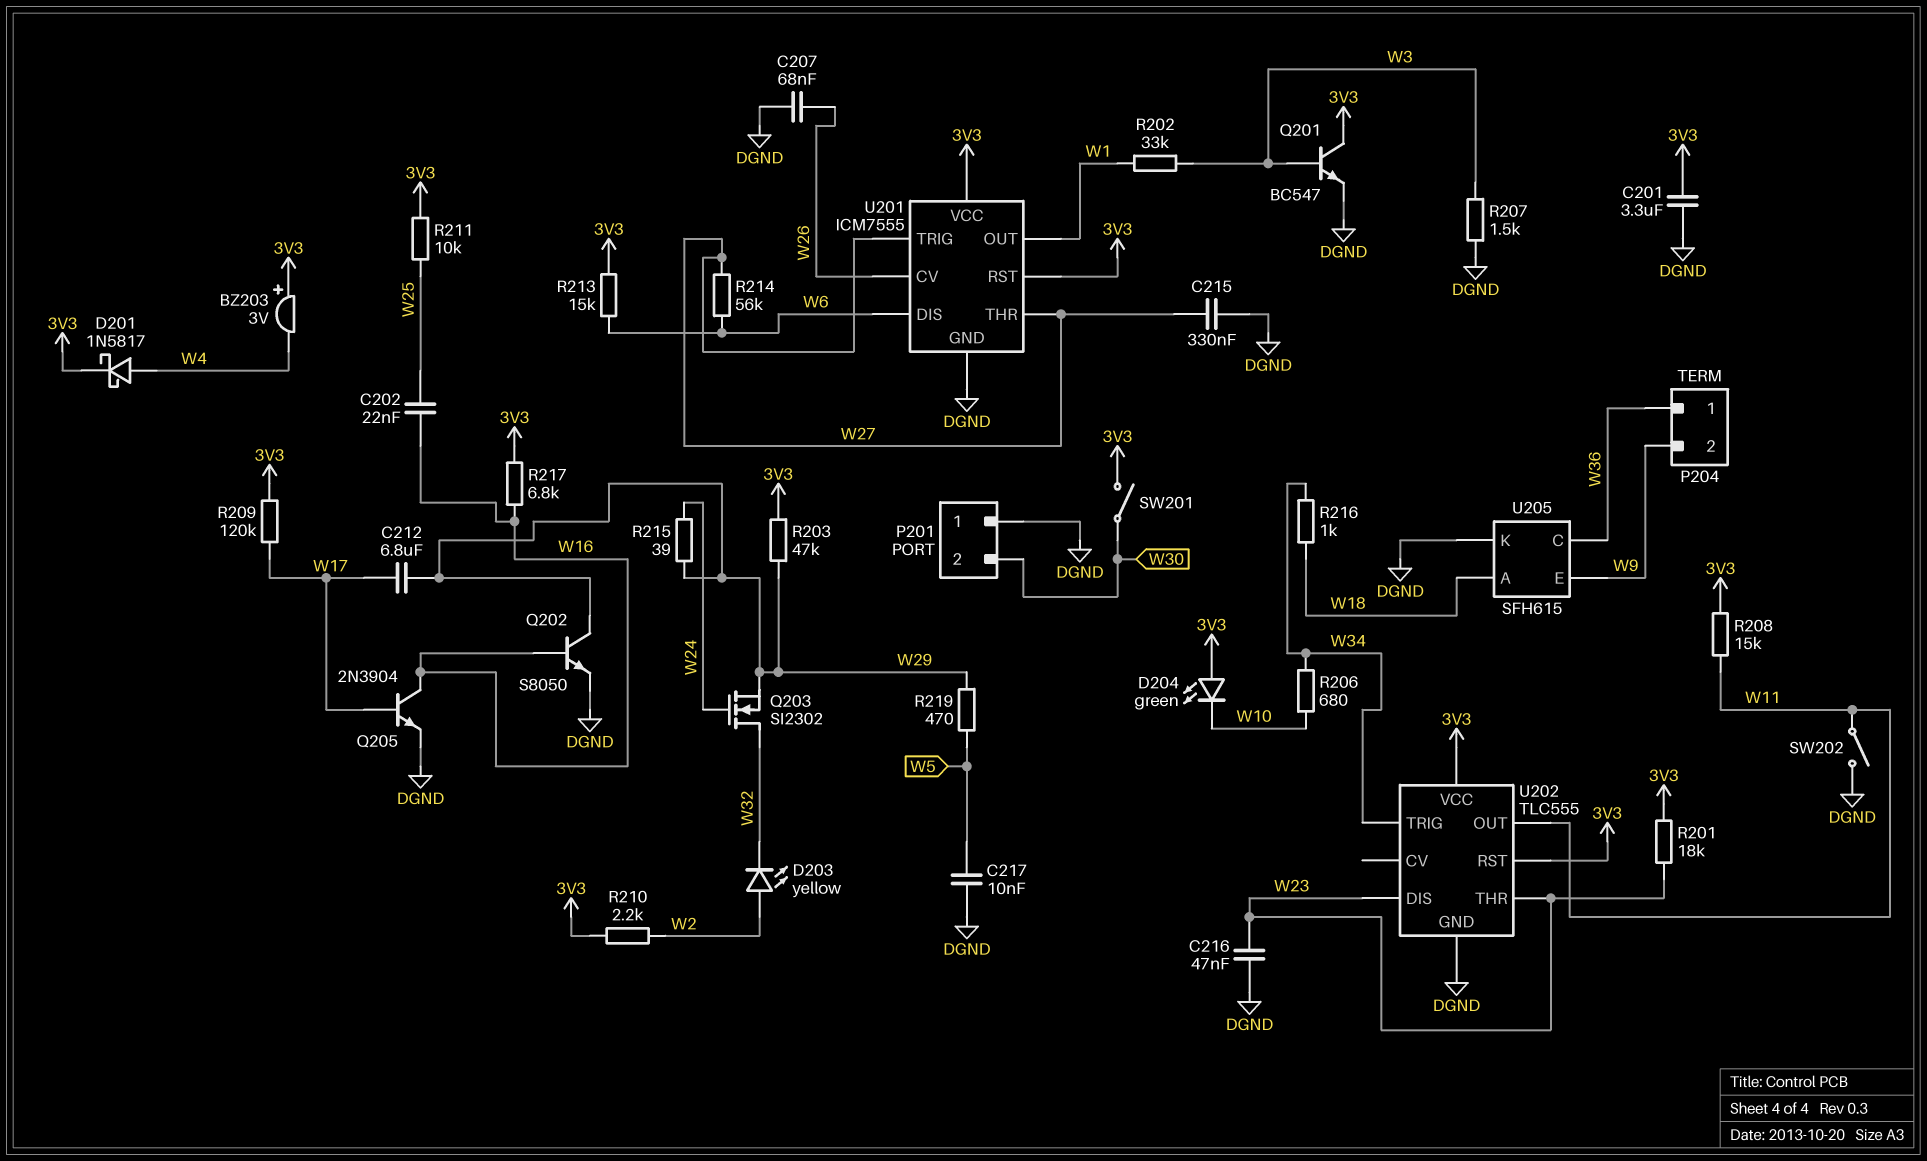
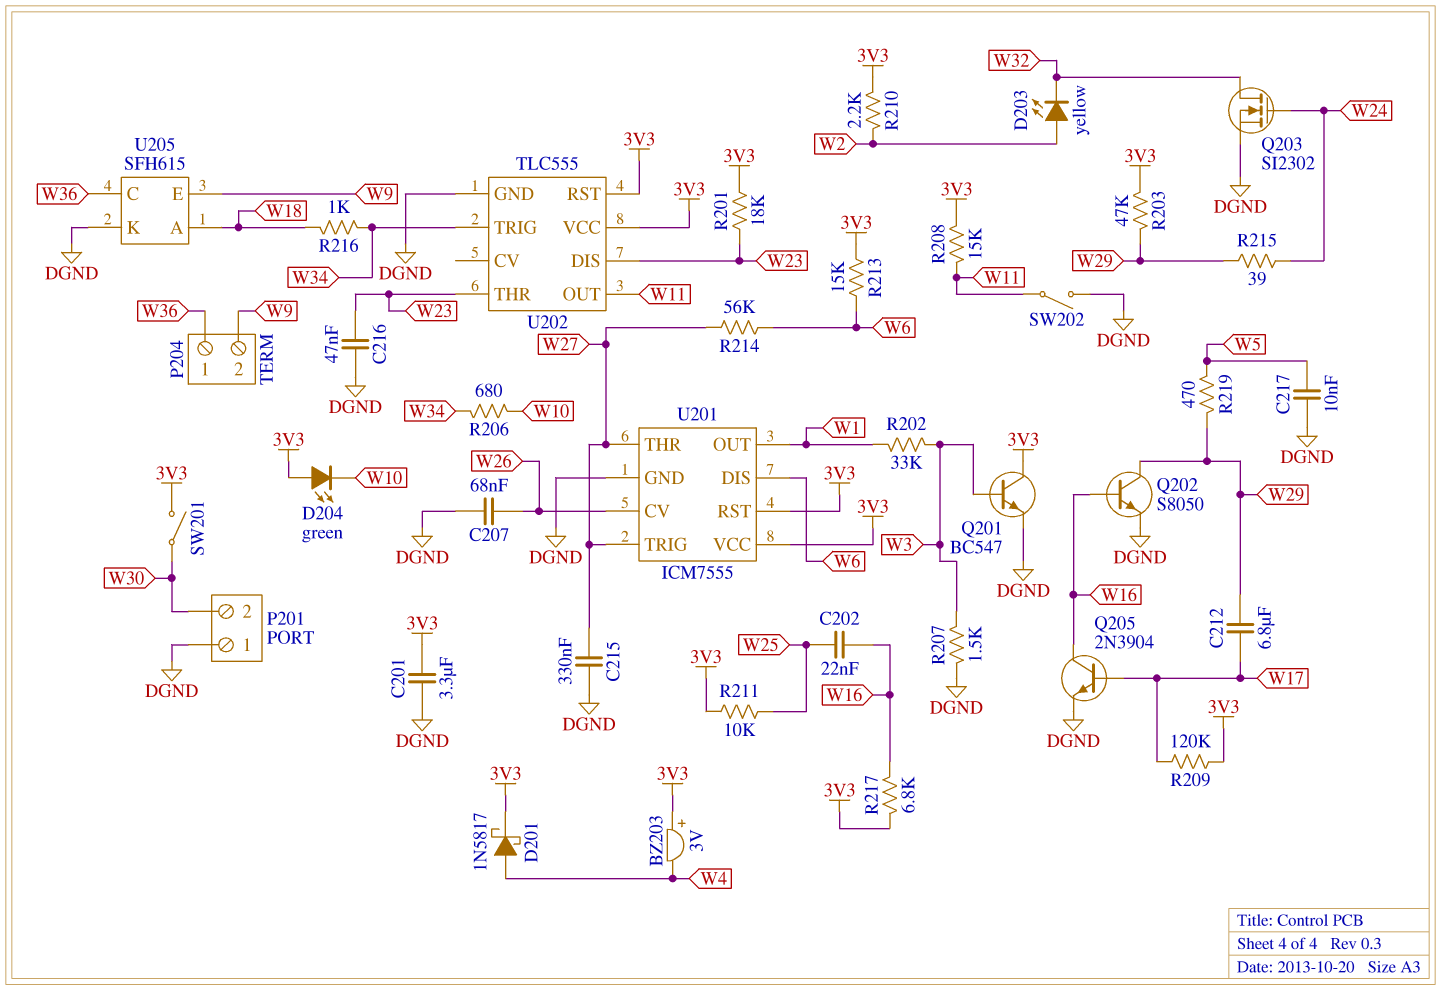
Q203: NMOS SI2302 (G W24, D W32, S W29) -> NMOS SI2302 (G W24, D W32, S DGND)

